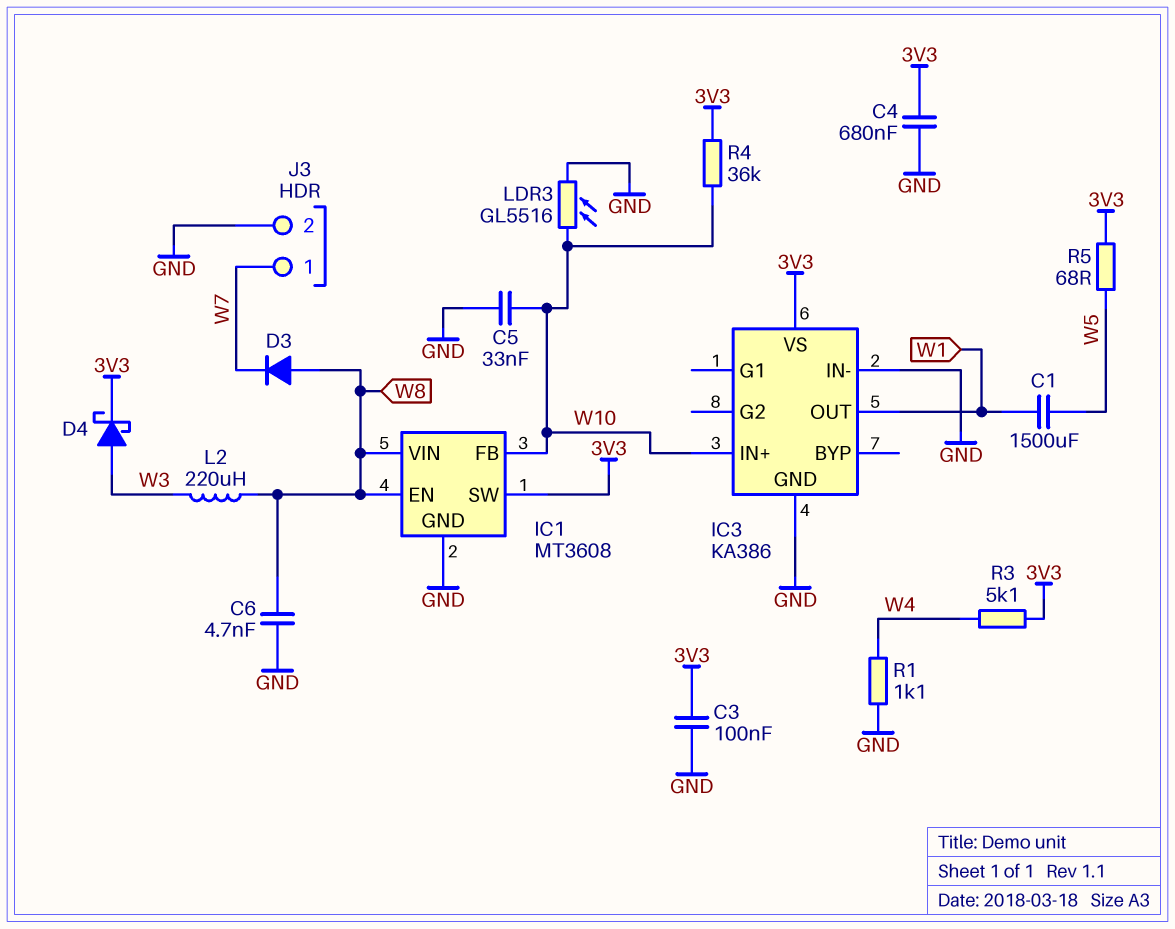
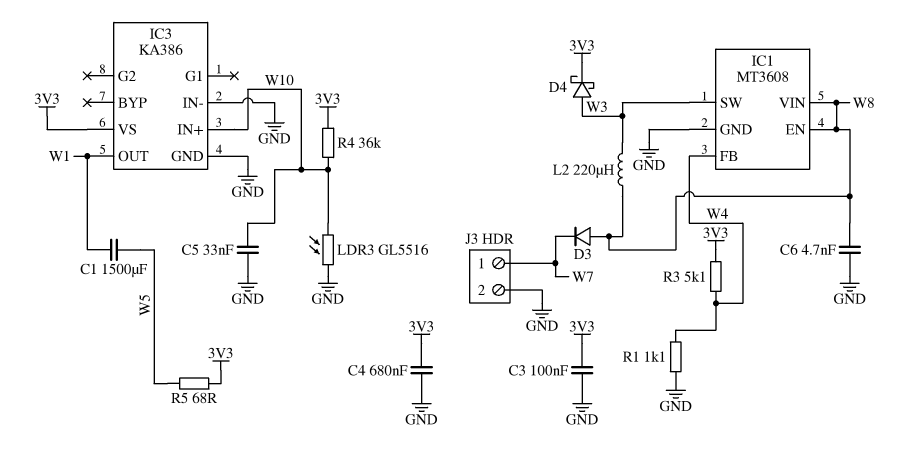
IC1 pin FB: W10 -> W4
IC1 pin SW: 3V3 -> W3

